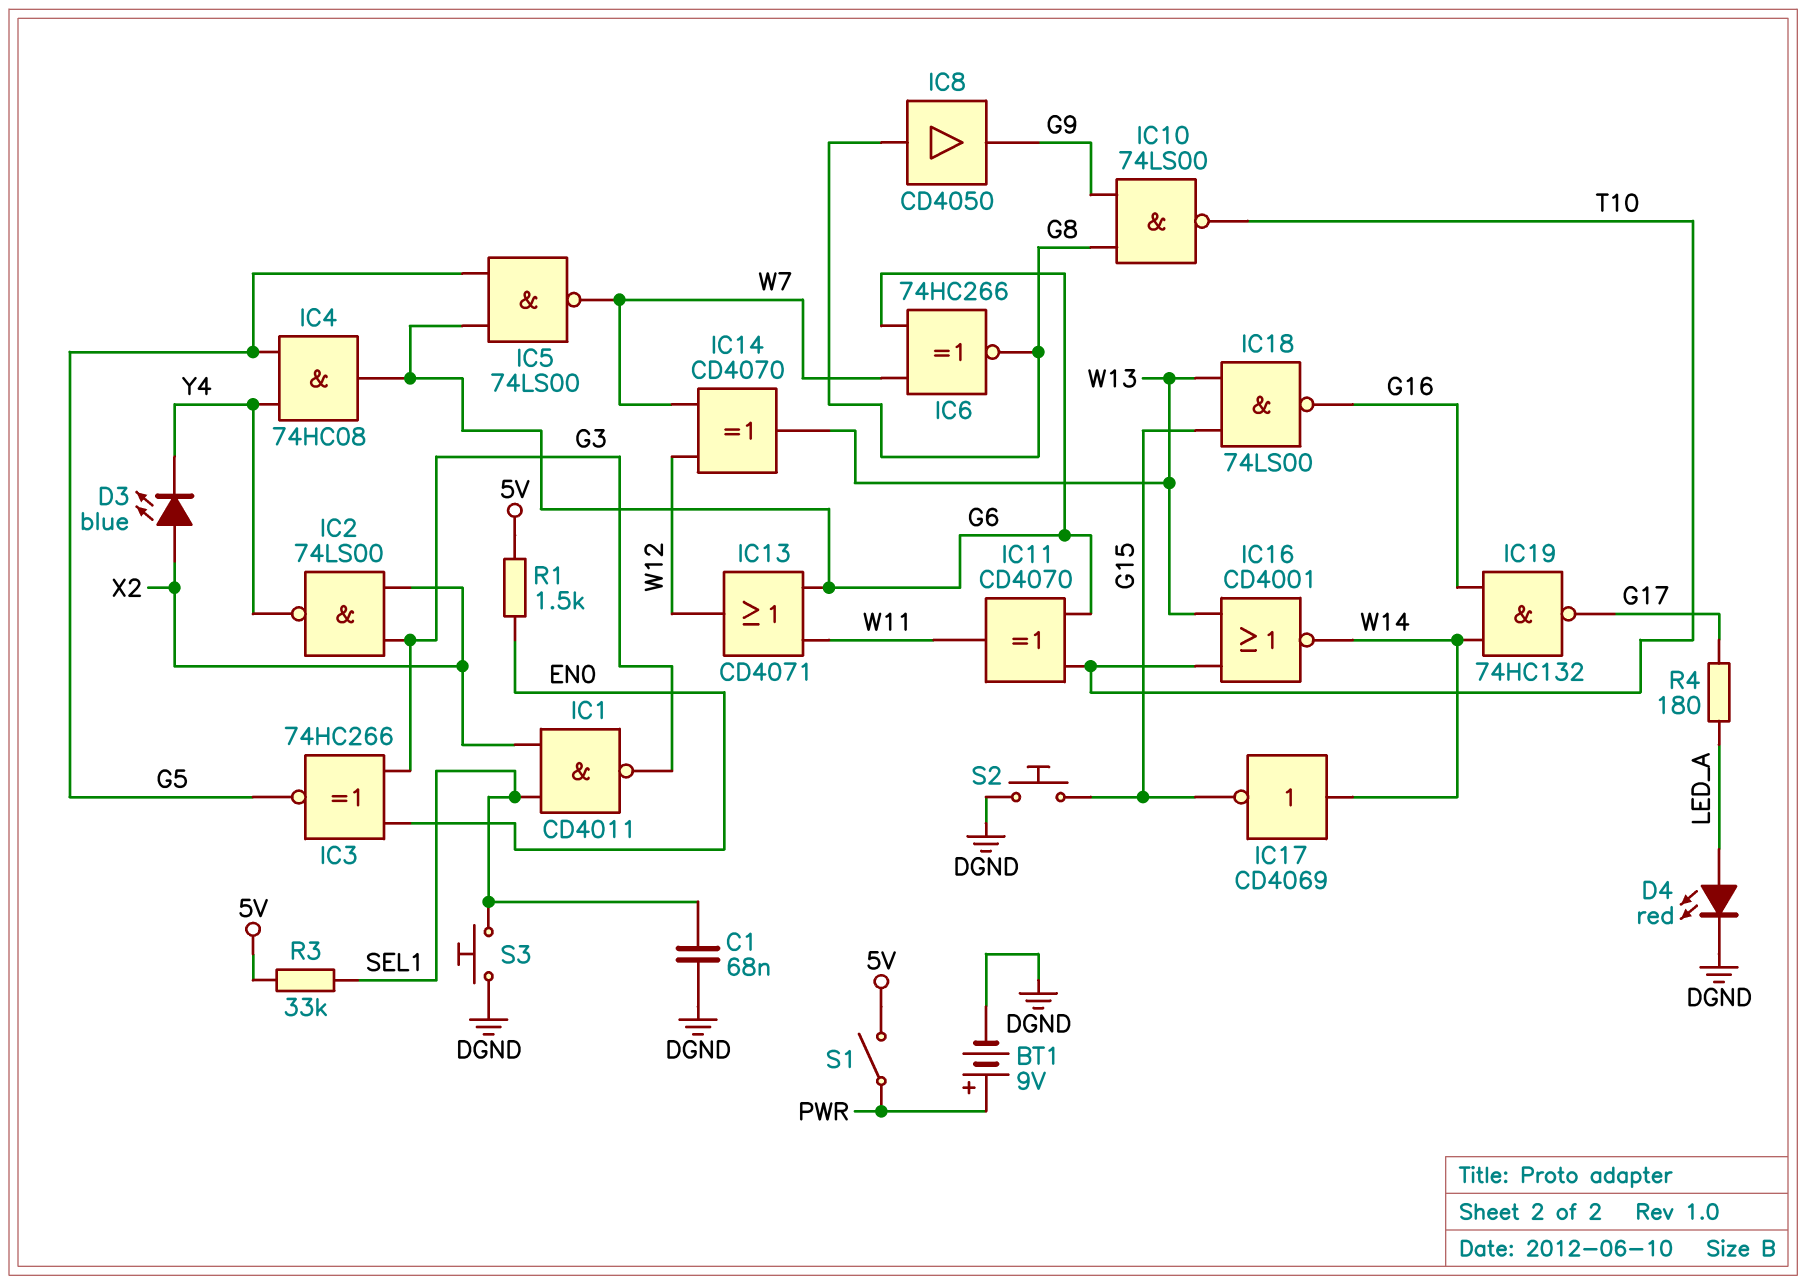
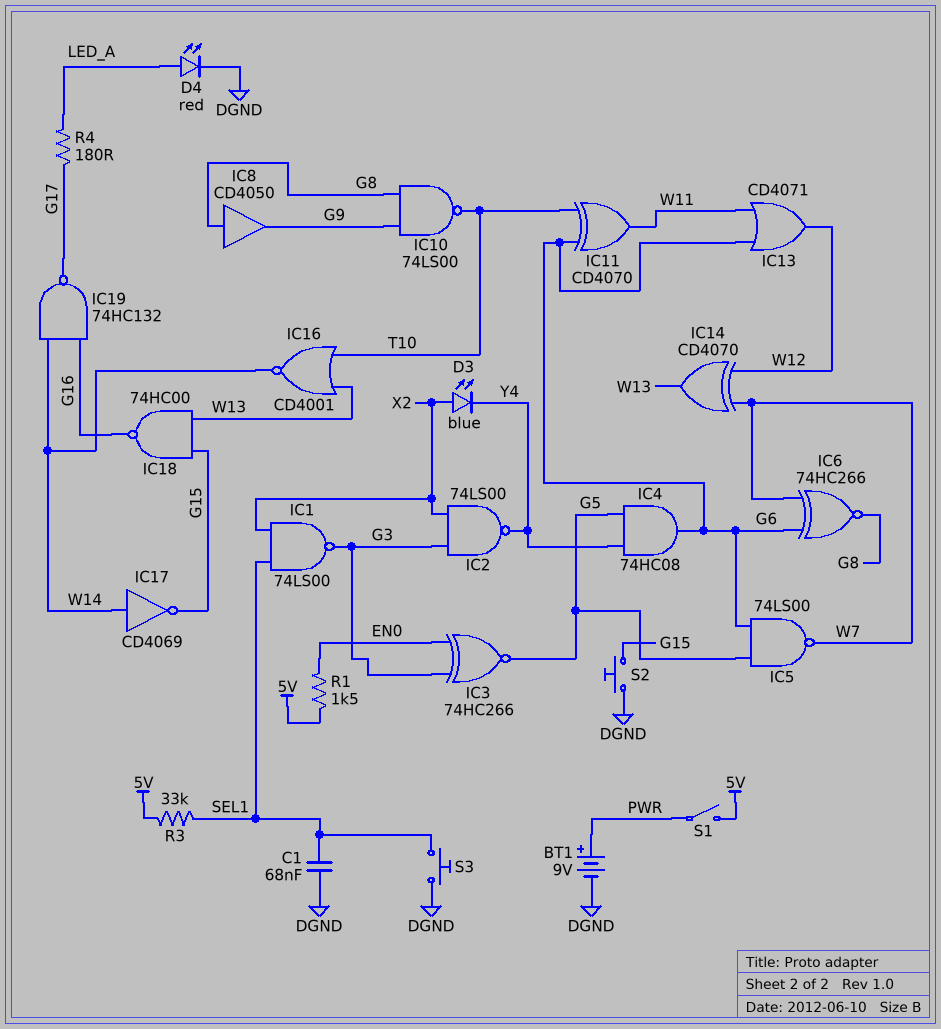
IC1: NAND CD4011 (in SEL1, in X2, out G3) -> NAND 74LS00 (in SEL1, in X2, out G3)
IC18: NAND 74LS00 (in G15, in W13, out G16) -> NAND 74HC00 (in G15, in W13, out G16)

